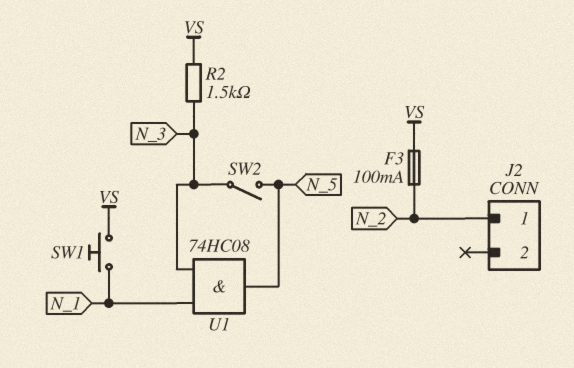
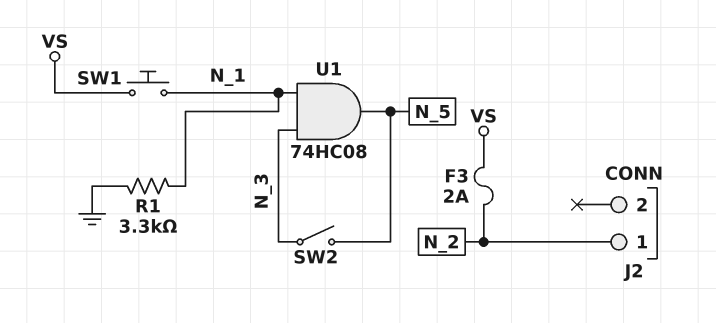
F3: 100mA (N_2, VS) -> 2A (N_2, VS)
R1: none -> 3.3k (GND, N_1)
R2: 1.5k (N_3, VS) -> none

